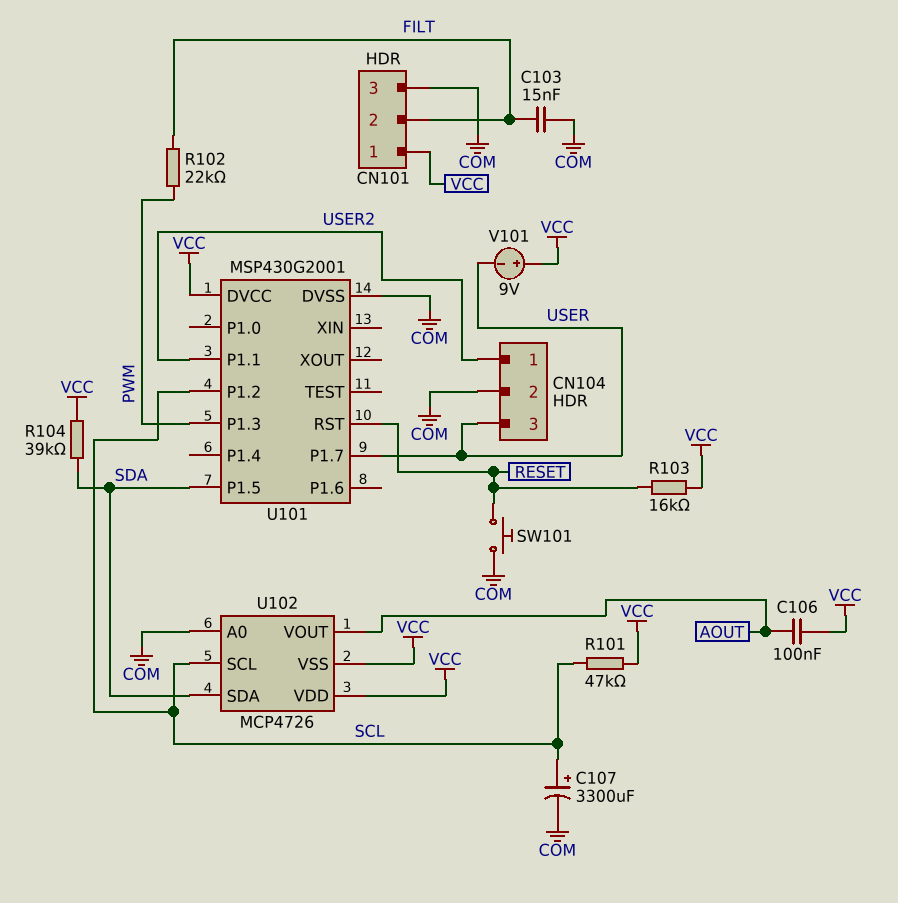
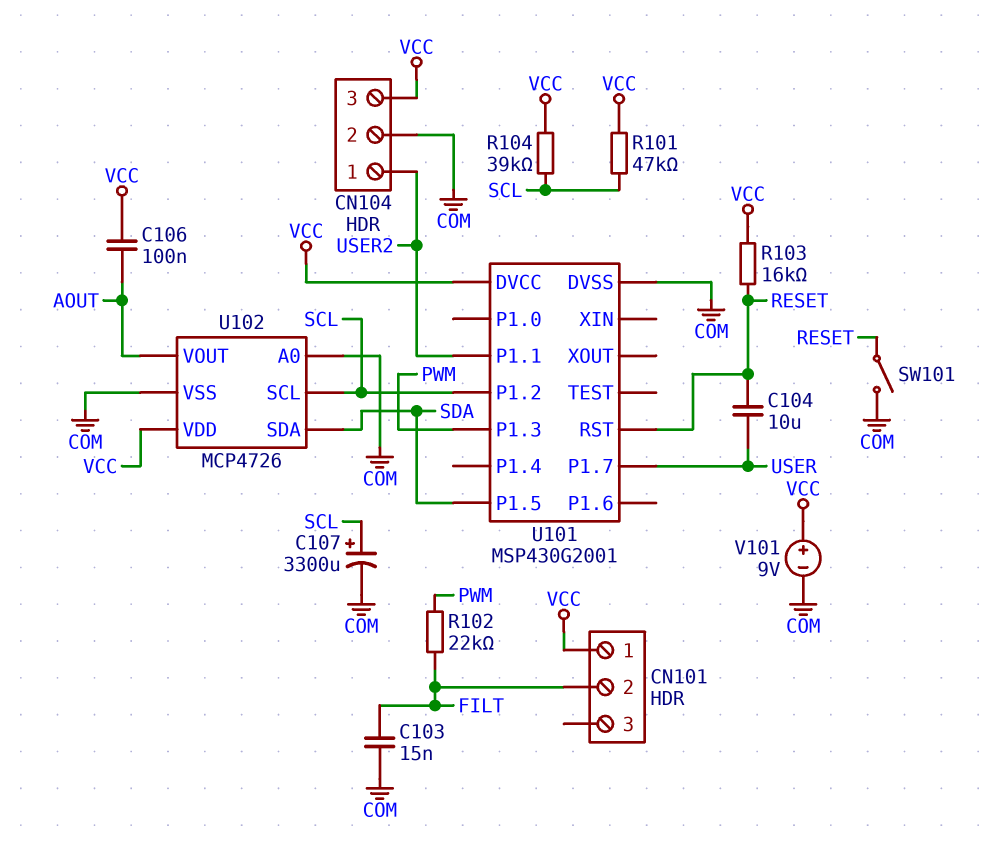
C104: none -> 10uF (RESET, USER)
CN101 pin 3: COM -> none
CN104 pin 3: USER -> VCC
R104: 39k (SDA, VCC) -> 39k (SCL, VCC)
SW101: button (COM, RESET) -> switch (COM, RESET)
U102 pin VSS: VCC -> COM
V101: 9V (plus VCC, minus USER) -> 9V (plus VCC, minus COM)

